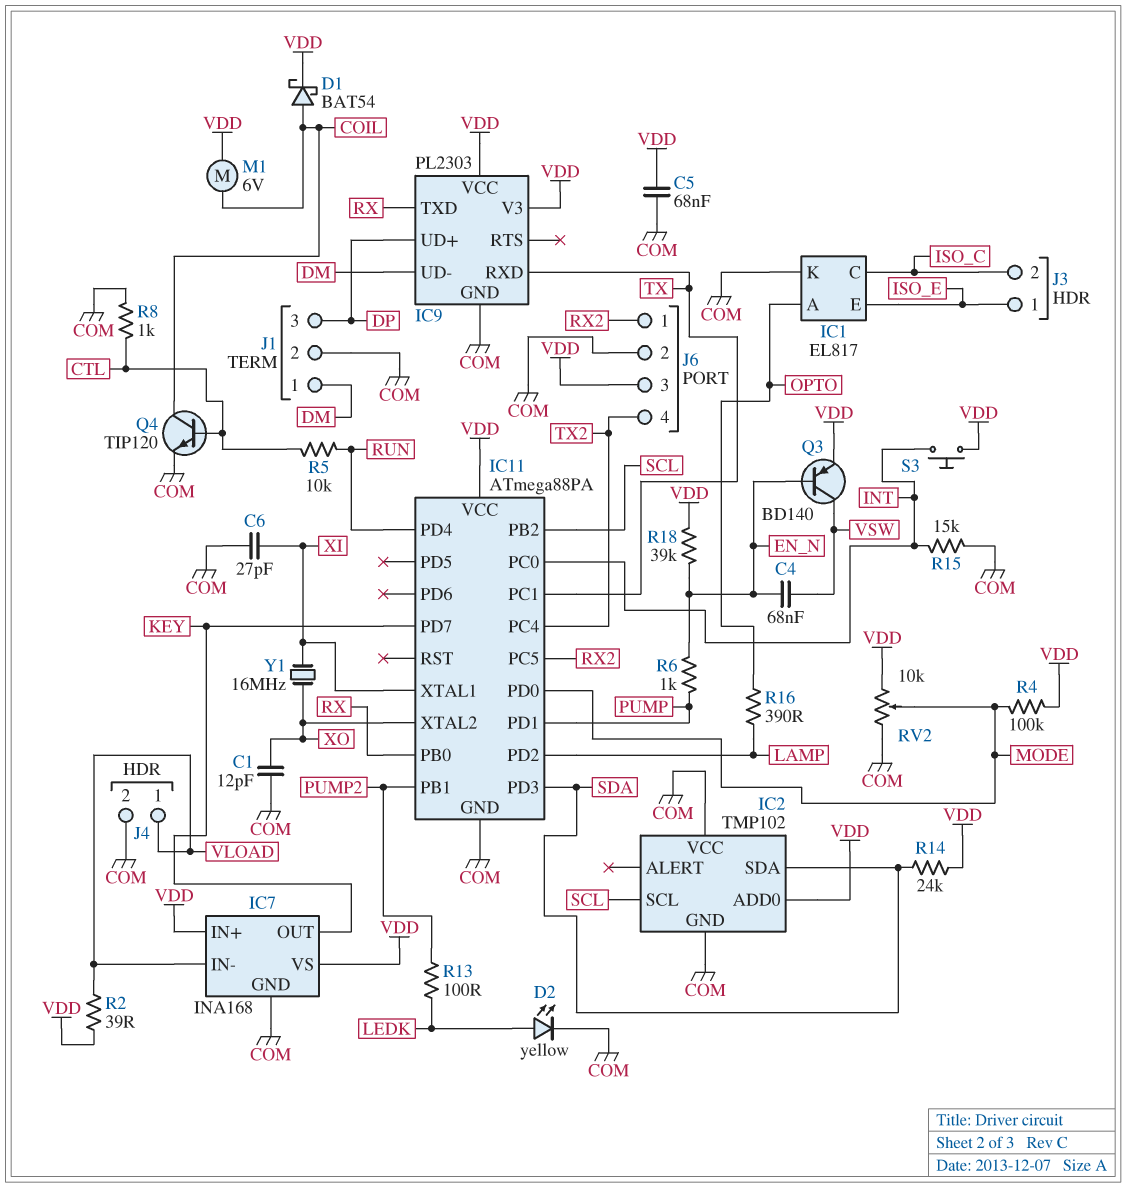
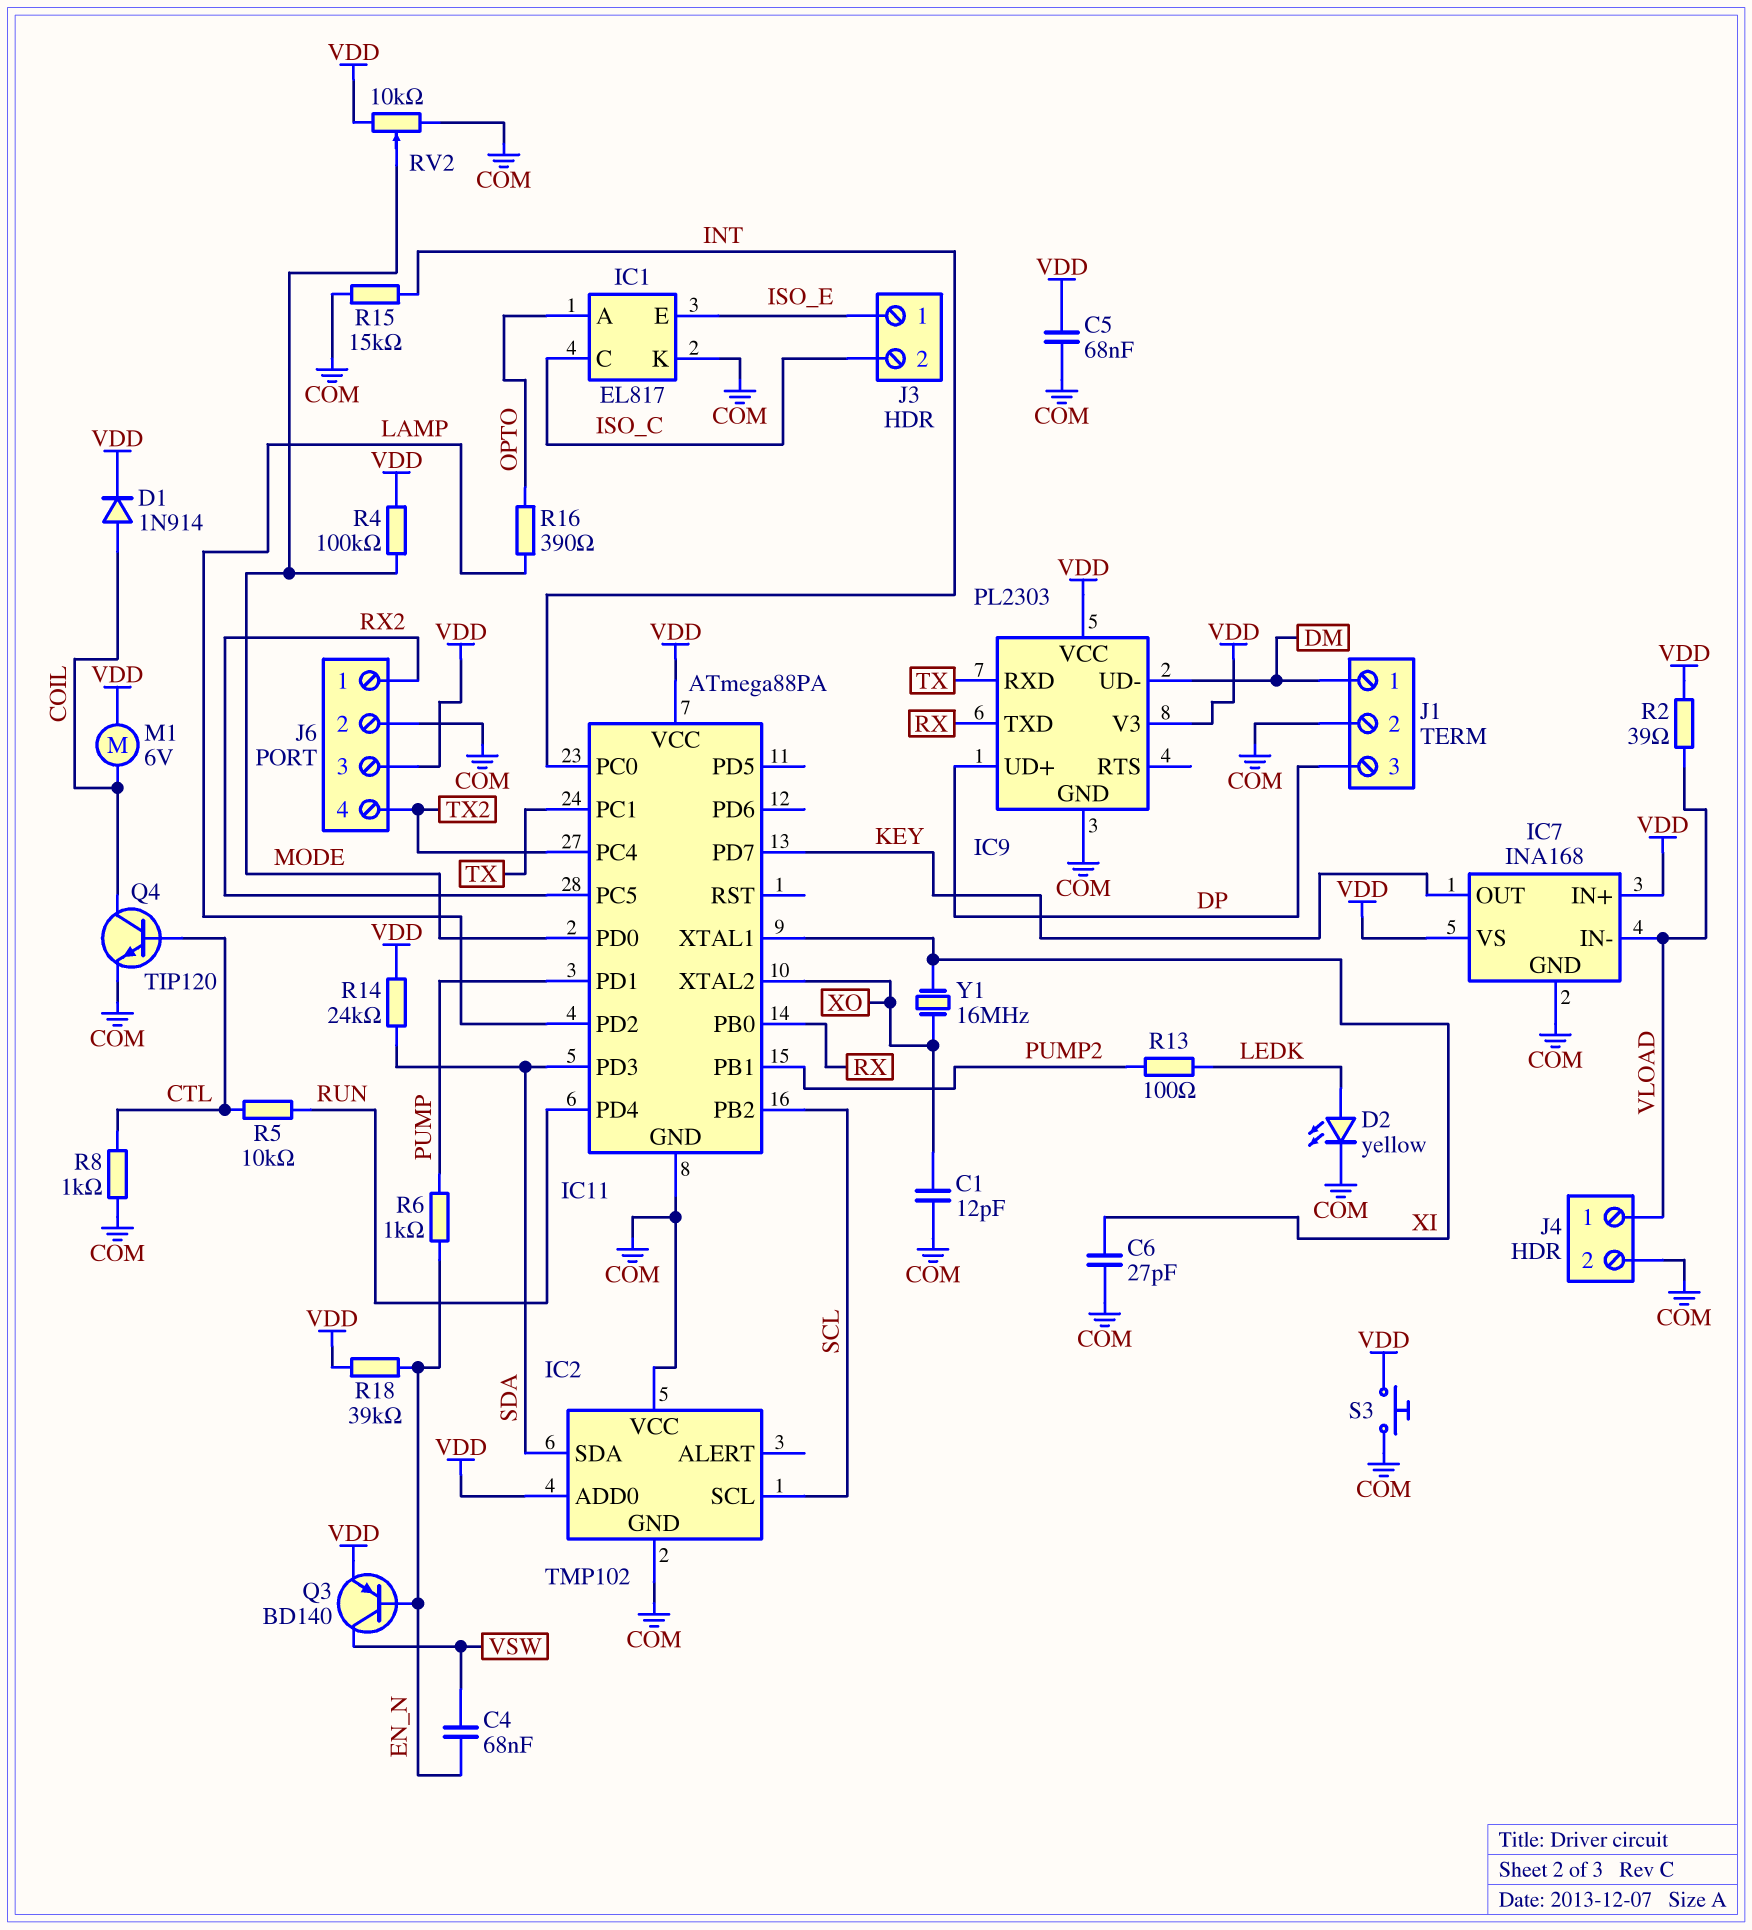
D1: schottky BAT54 (A COIL, K VDD) -> diode 1N914 (A COIL, K VDD)
S3: button (INT, VDD) -> button (COM, VDD)

